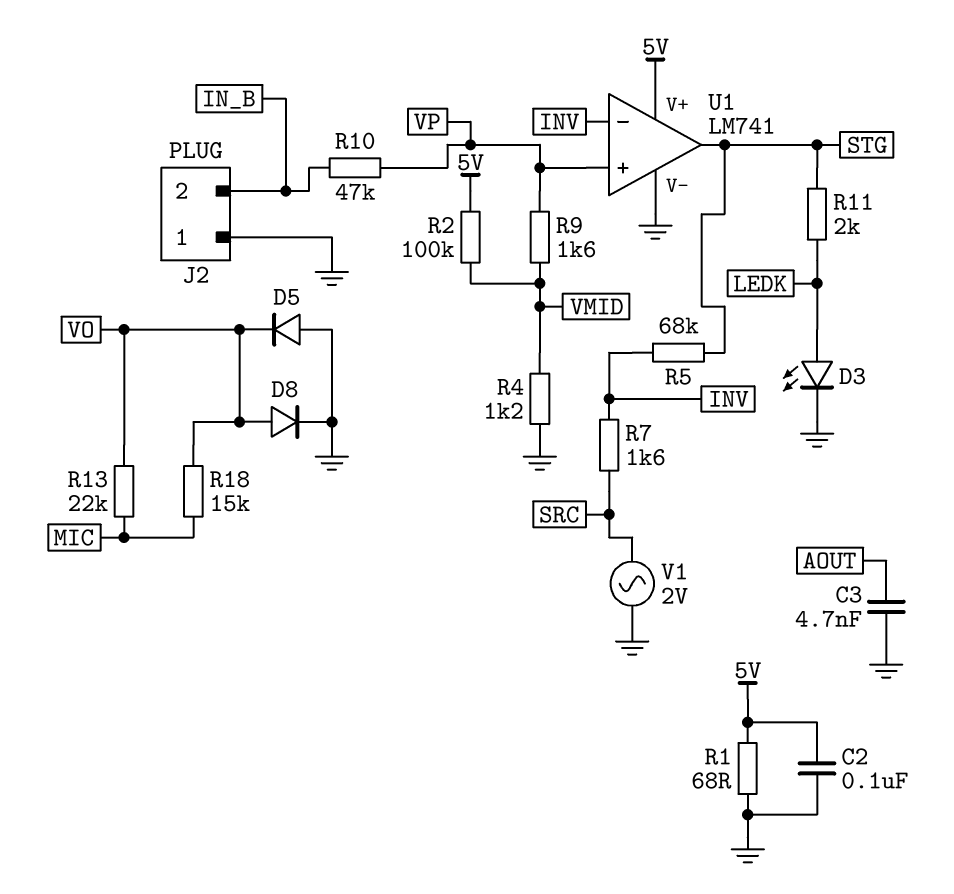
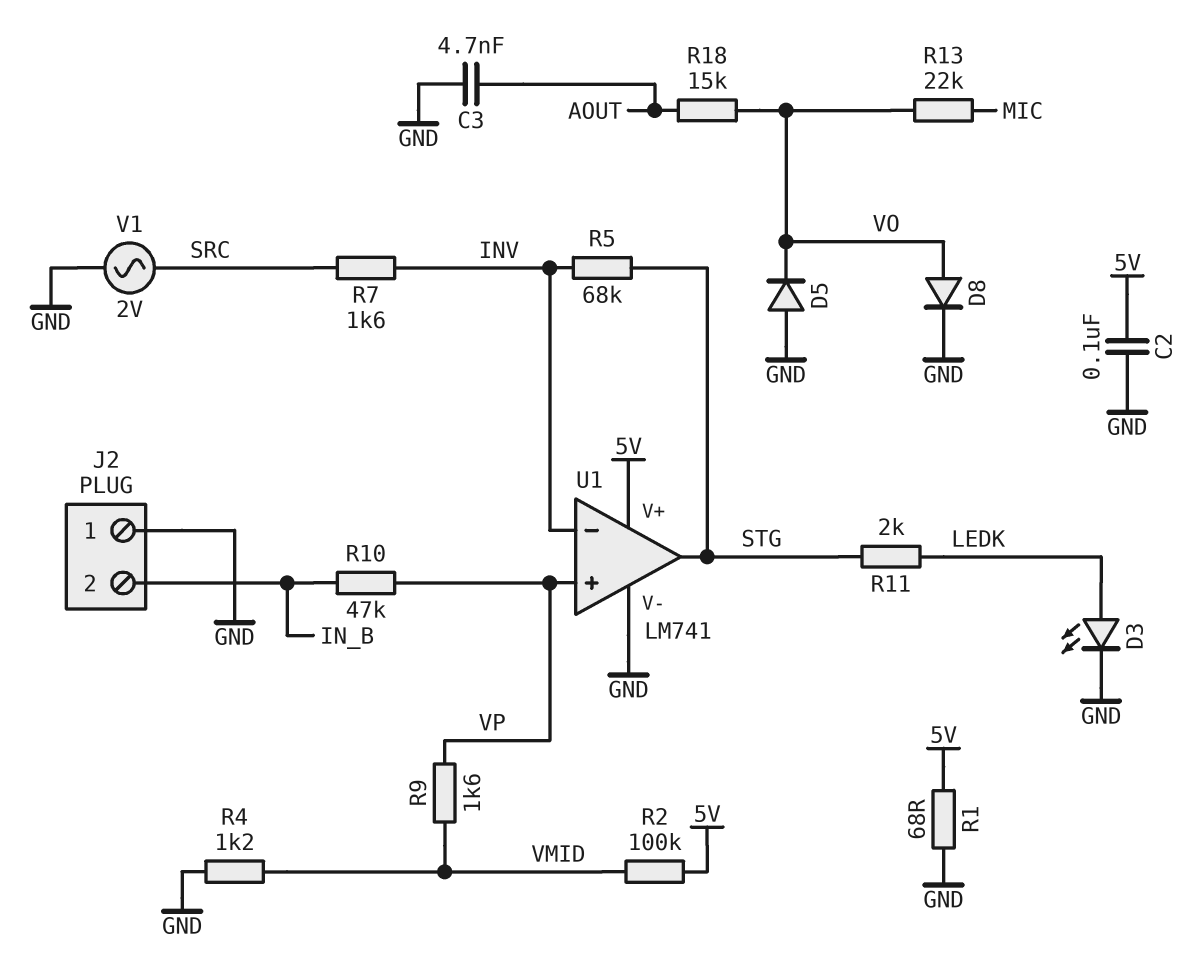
R18: 15k (MIC, VO) -> 15k (AOUT, VO)

